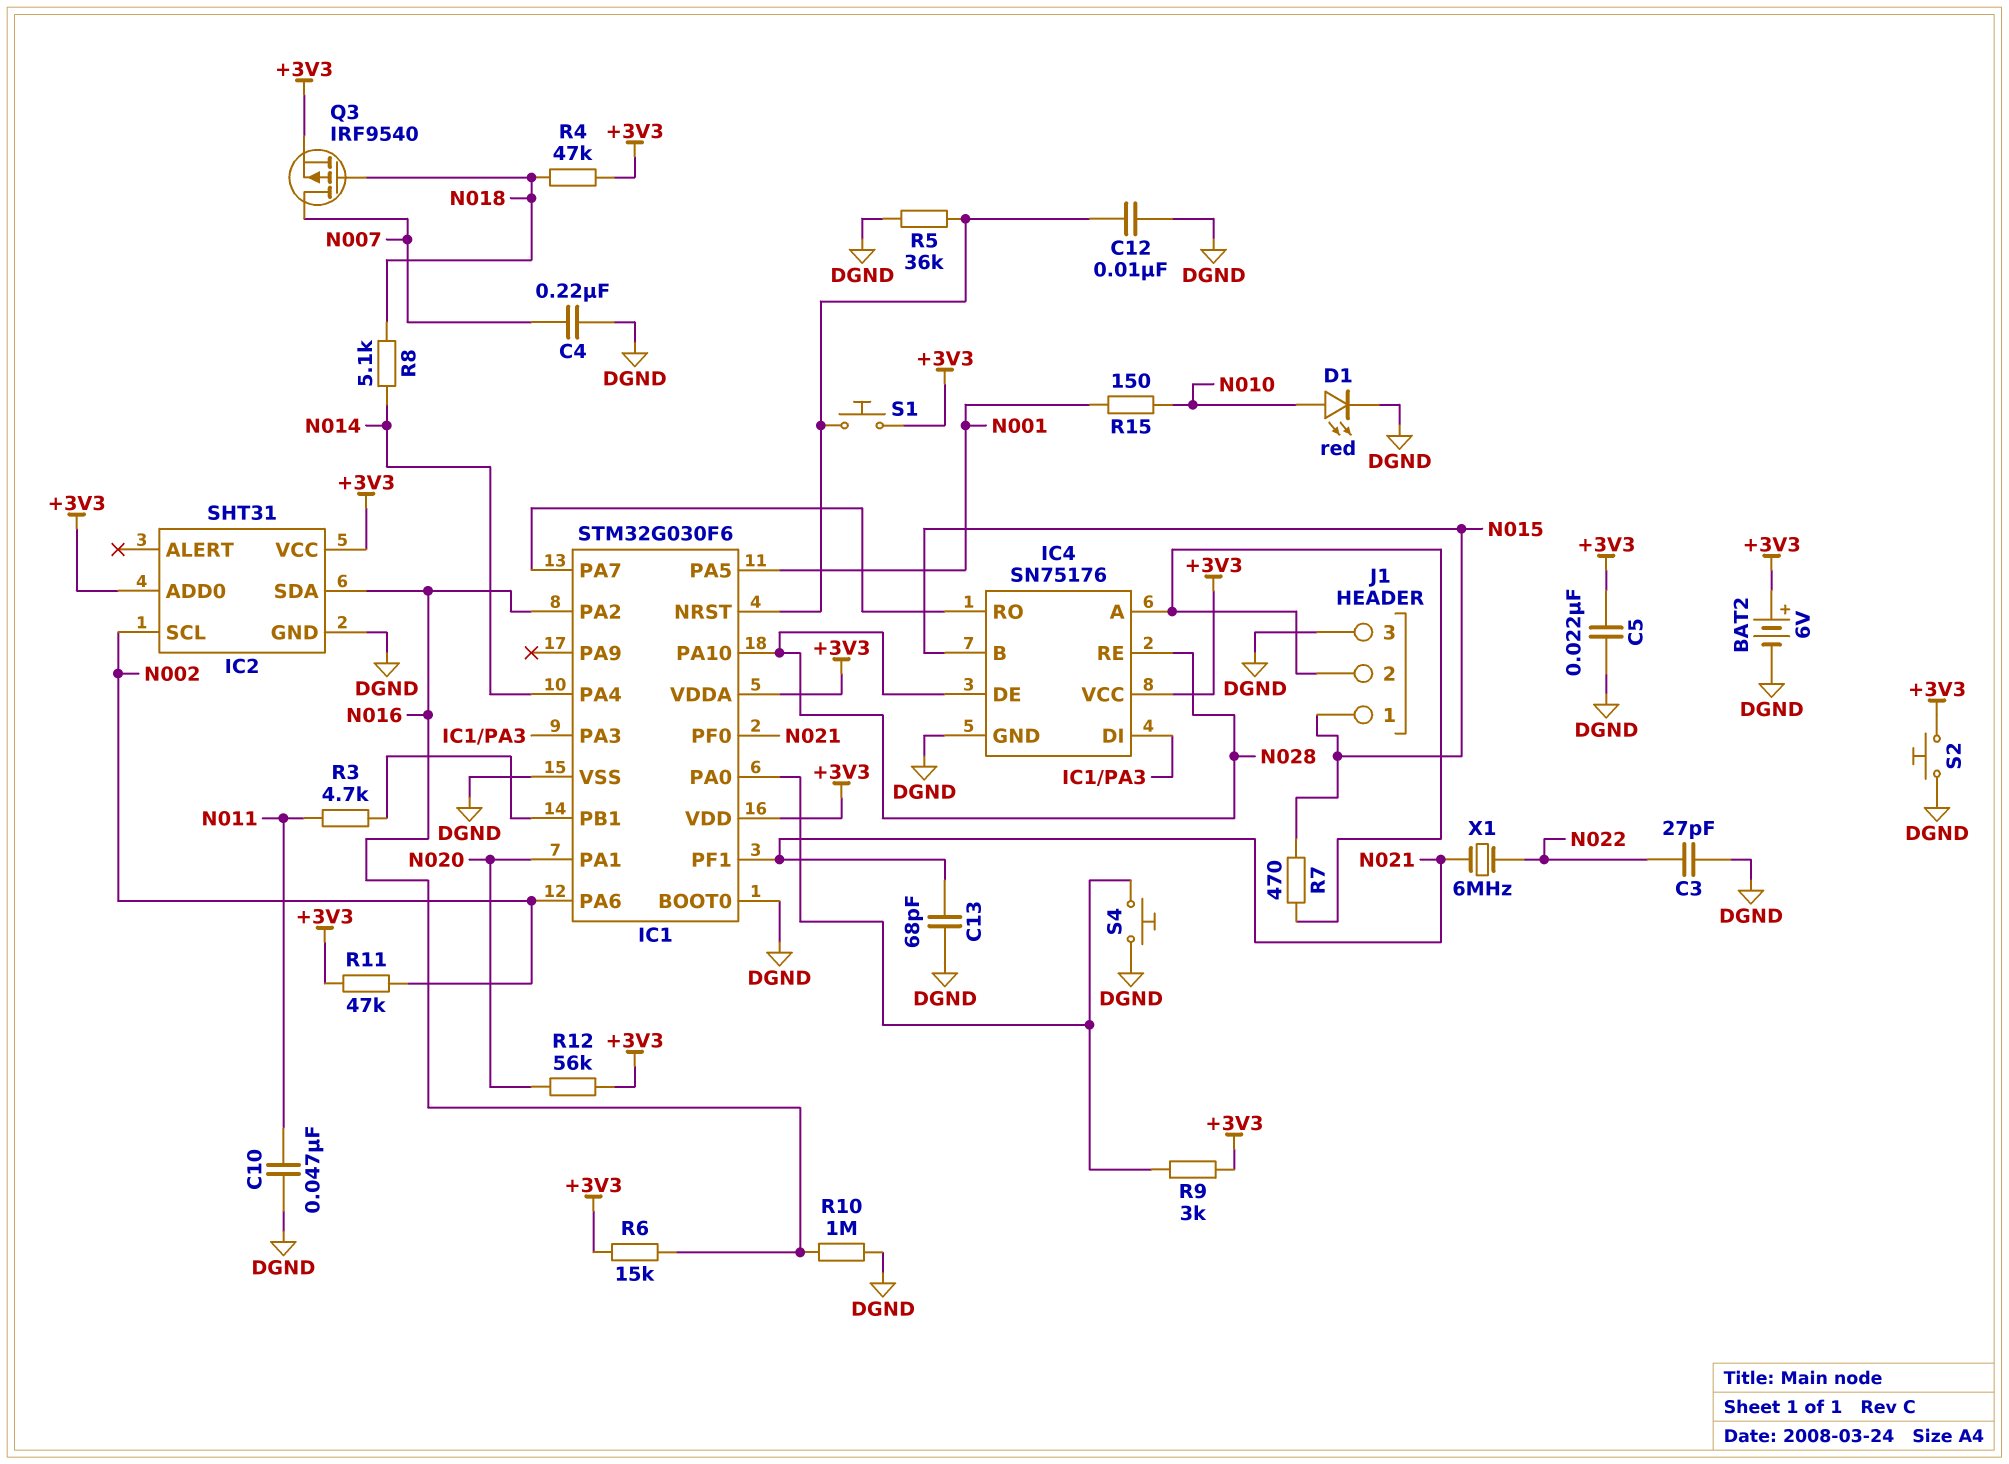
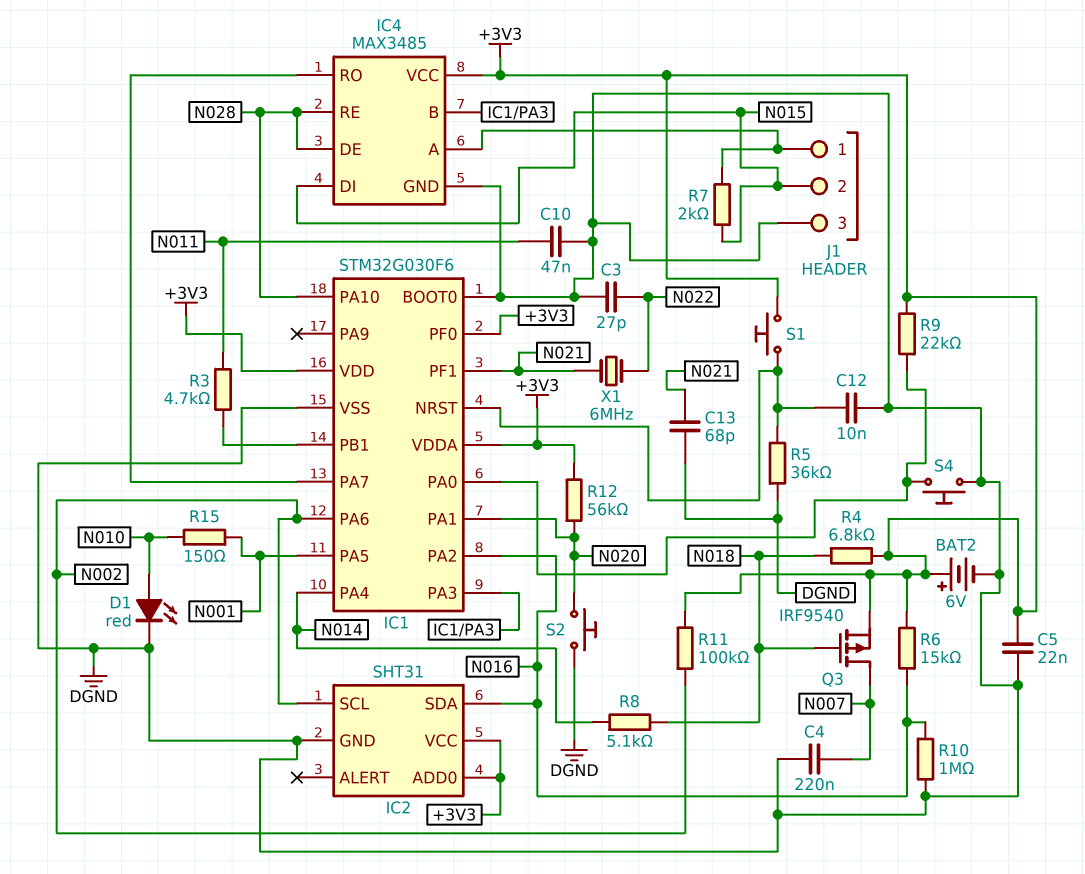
IC1 pin PF0: N021 -> +3V3
IC4: SN75176 -> MAX3485
IC4 pin B: N015 -> IC1/PA3
IC4 pin DI: IC1/PA3 -> N015
J1 pin 1: N015 -> IC4/A
J1 pin 2: IC4/A -> N015
R4: 47k (+3V3, N018) -> 6.8k (+3V3, N018)
R7: 470 (IC4/A, N015) -> 2k (IC4/A, N015)
R9: 3k (+3V3, IC1/PA0) -> 22k (+3V3, IC1/PA0)
R11: 47k (+3V3, N002) -> 100k (+3V3, N002)
S2: button (+3V3, DGND) -> button (DGND, N020)

